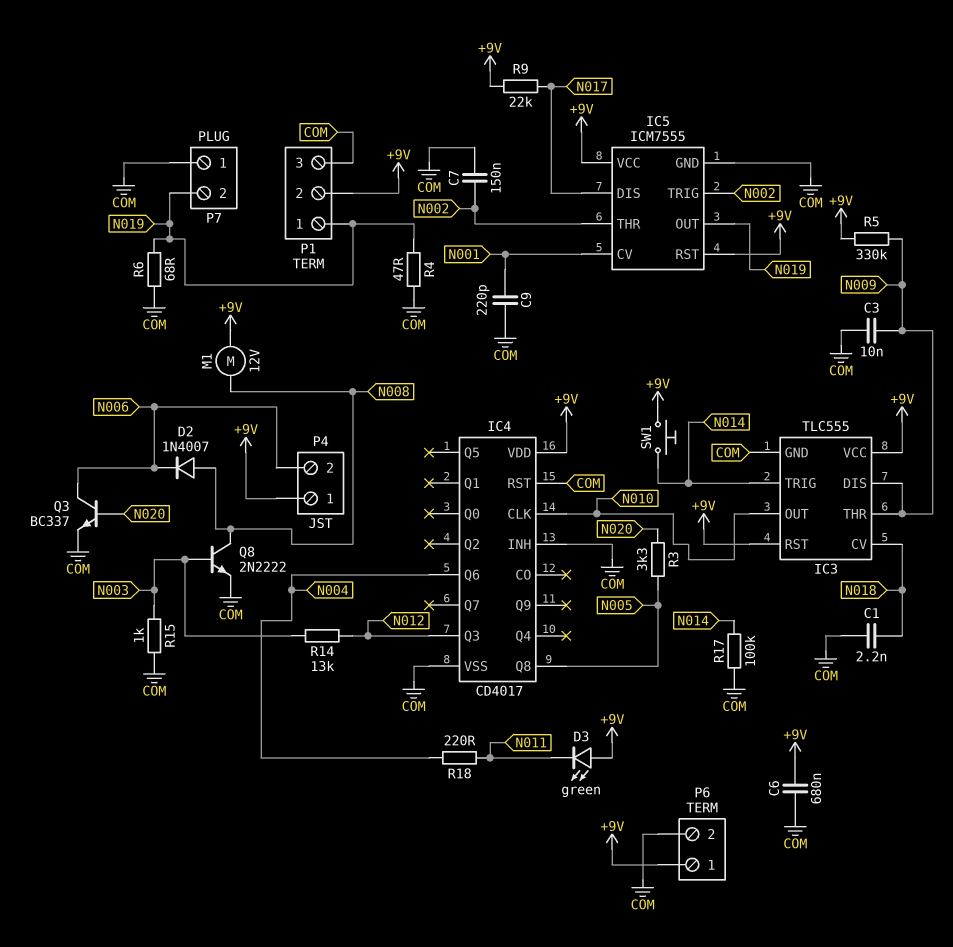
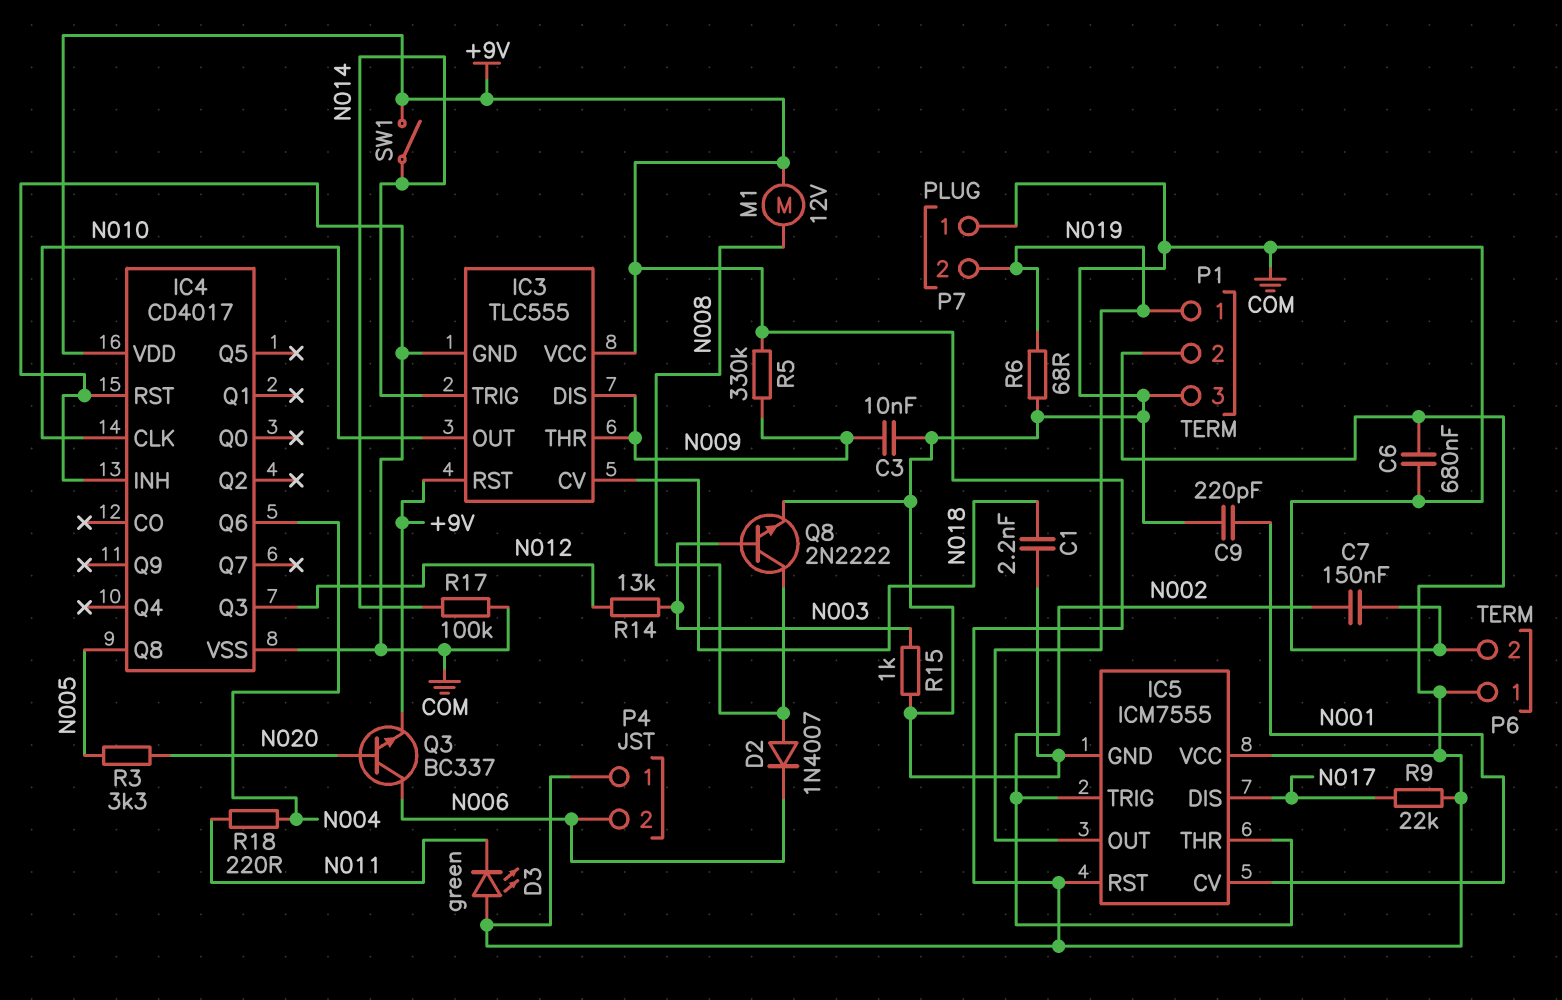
Q3: NPN BC337 (B N020, C N006, E COM) -> NPN BC337 (B N020, C N006, E +9V)
R4: 47 (COM, N019) -> none
SW1: button (+9V, N014) -> switch (+9V, N014)

